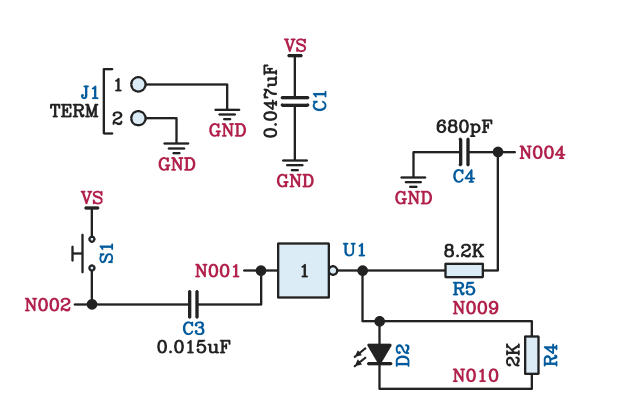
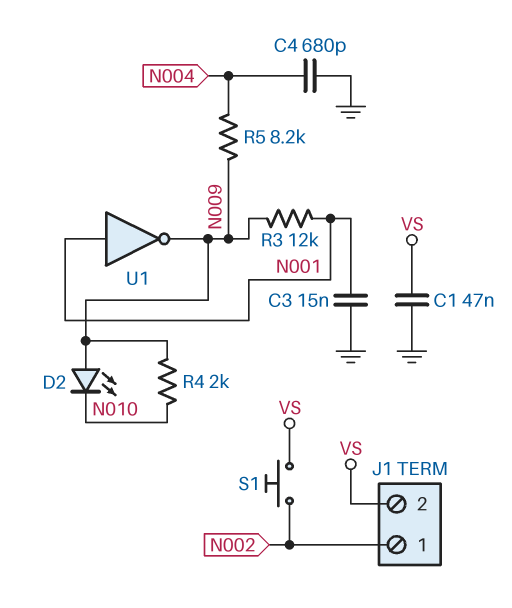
C3: 15nF (N001, N002) -> 15nF (GND, N001)
J1 pin 1: GND -> N002
J1 pin 2: GND -> VS
R3: none -> 12k (N001, N009)

